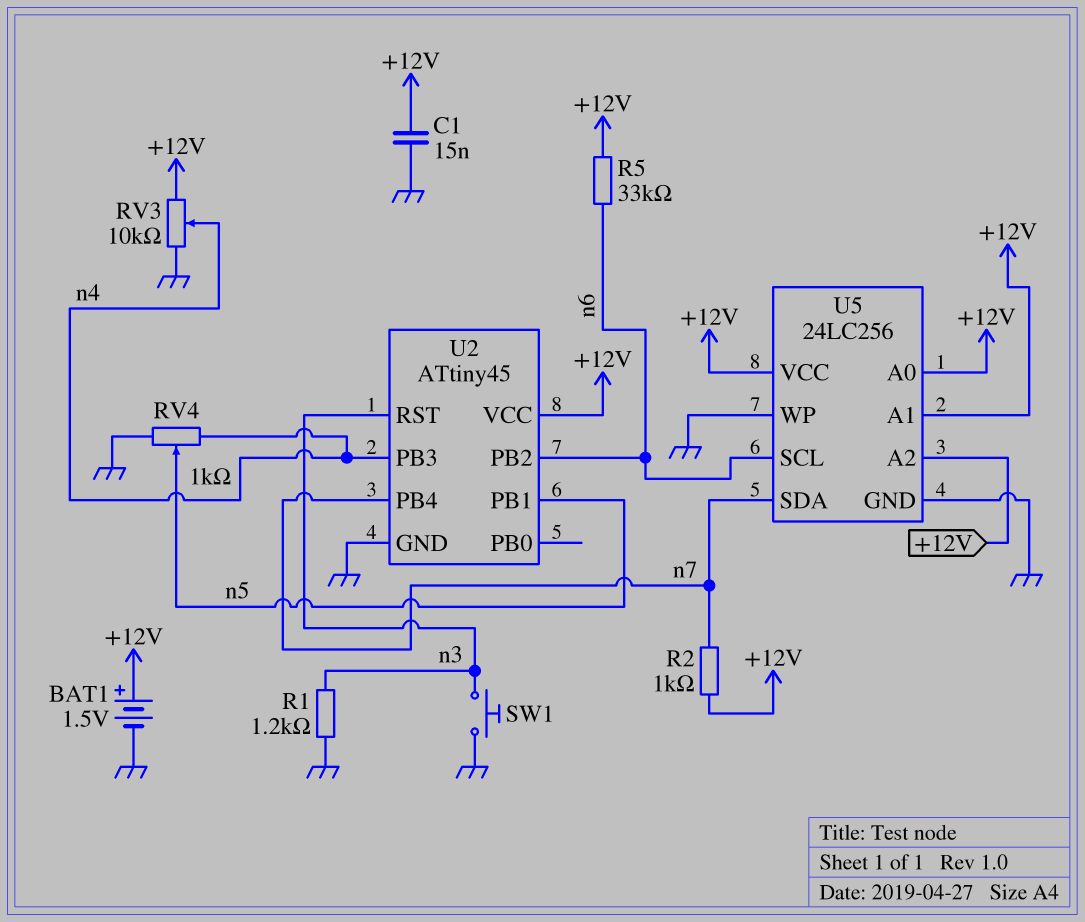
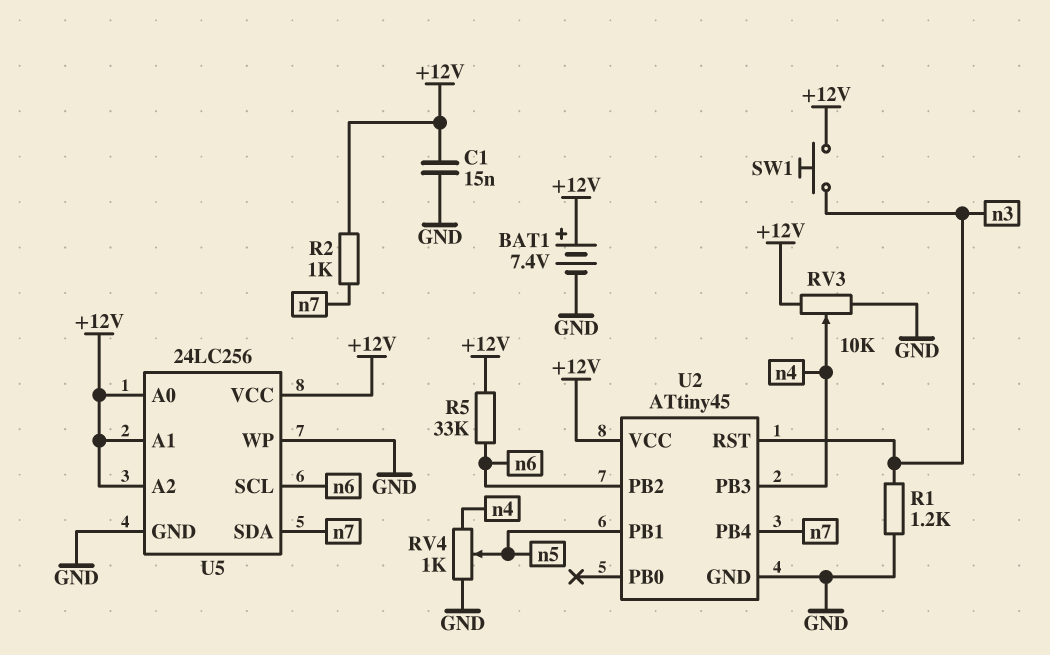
BAT1: 1.5V (plus +12V, minus GND) -> 7.4V (plus +12V, minus GND)
SW1: button (GND, n3) -> button (+12V, n3)

